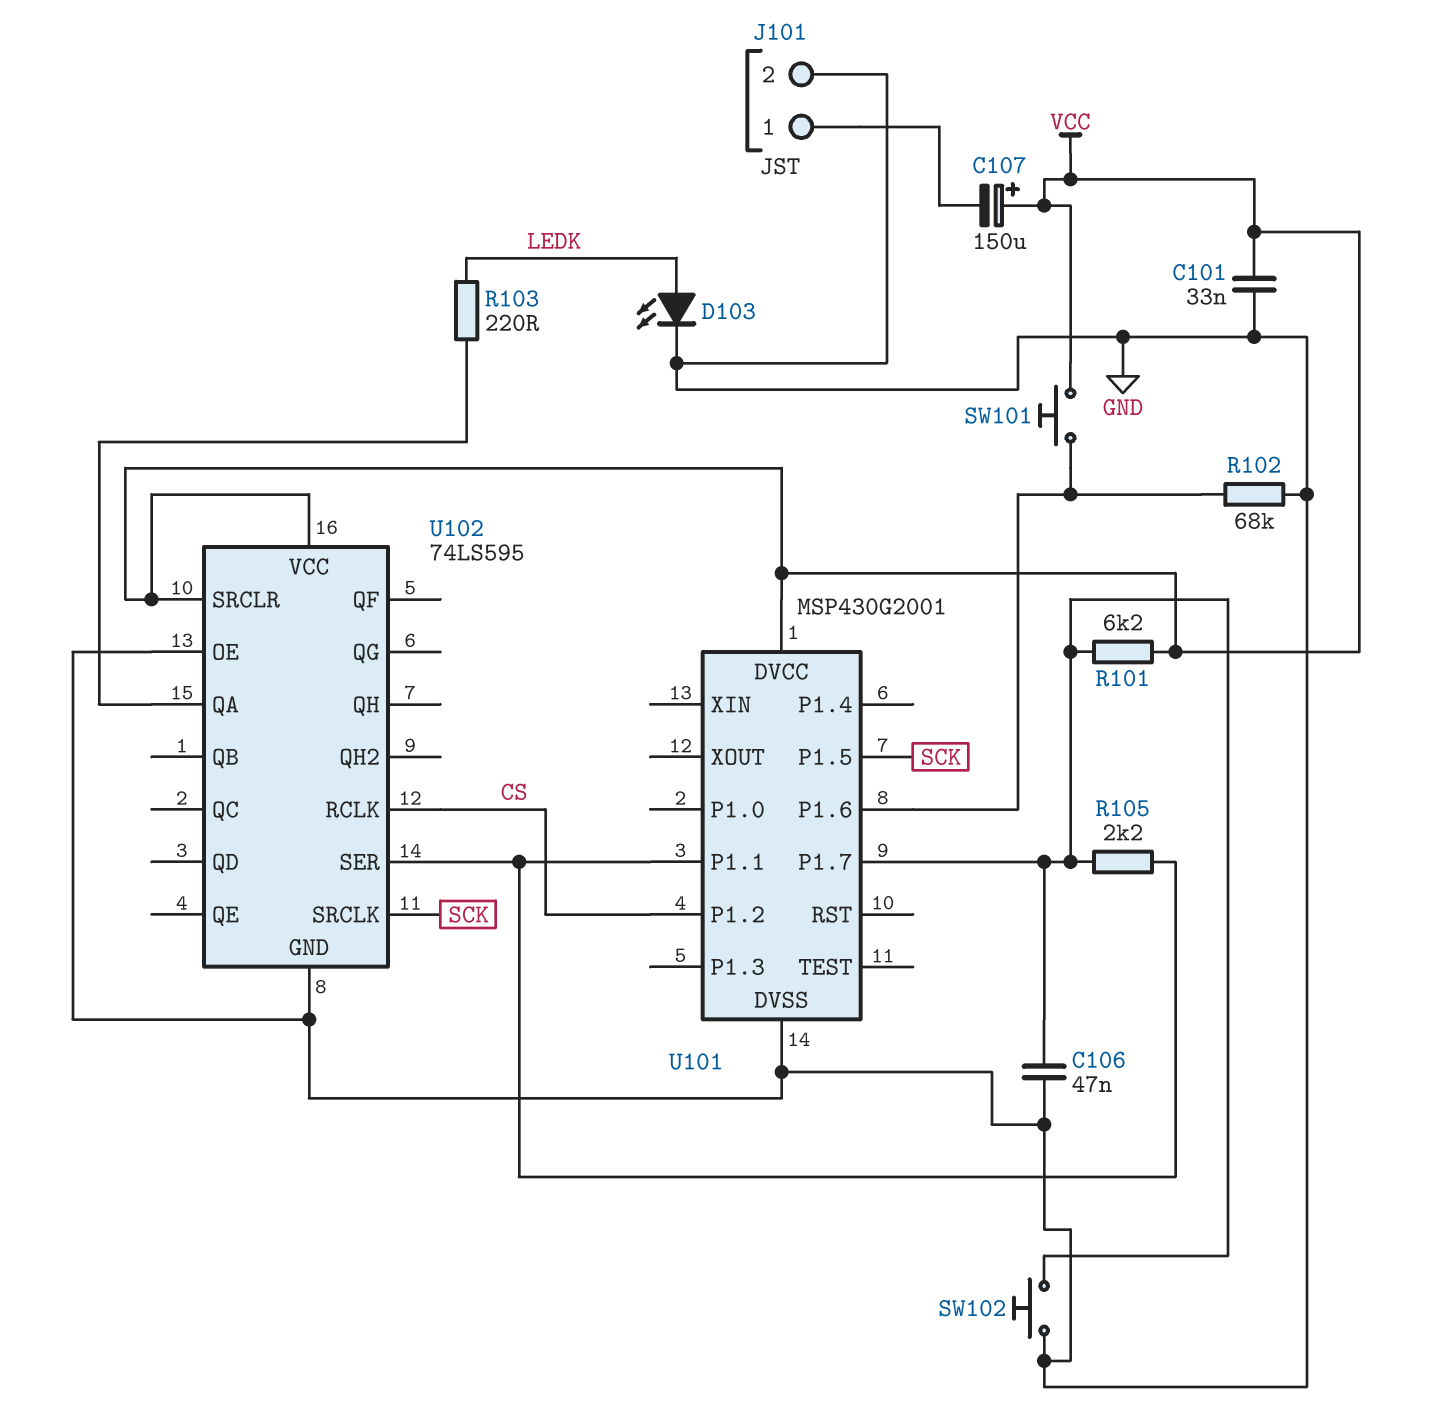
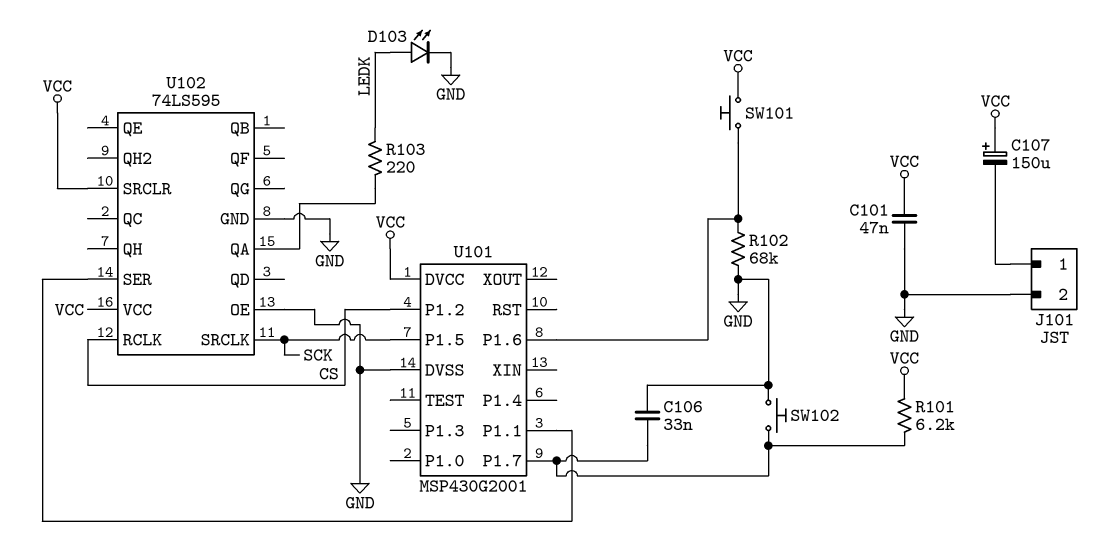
C101: 33nF (GND, VCC) -> 47nF (GND, VCC)
C106: 47nF (GND, U101/P1.7) -> 33nF (GND, U101/P1.7)
R105: 2.2k (U101/P1.1, U101/P1.7) -> none

